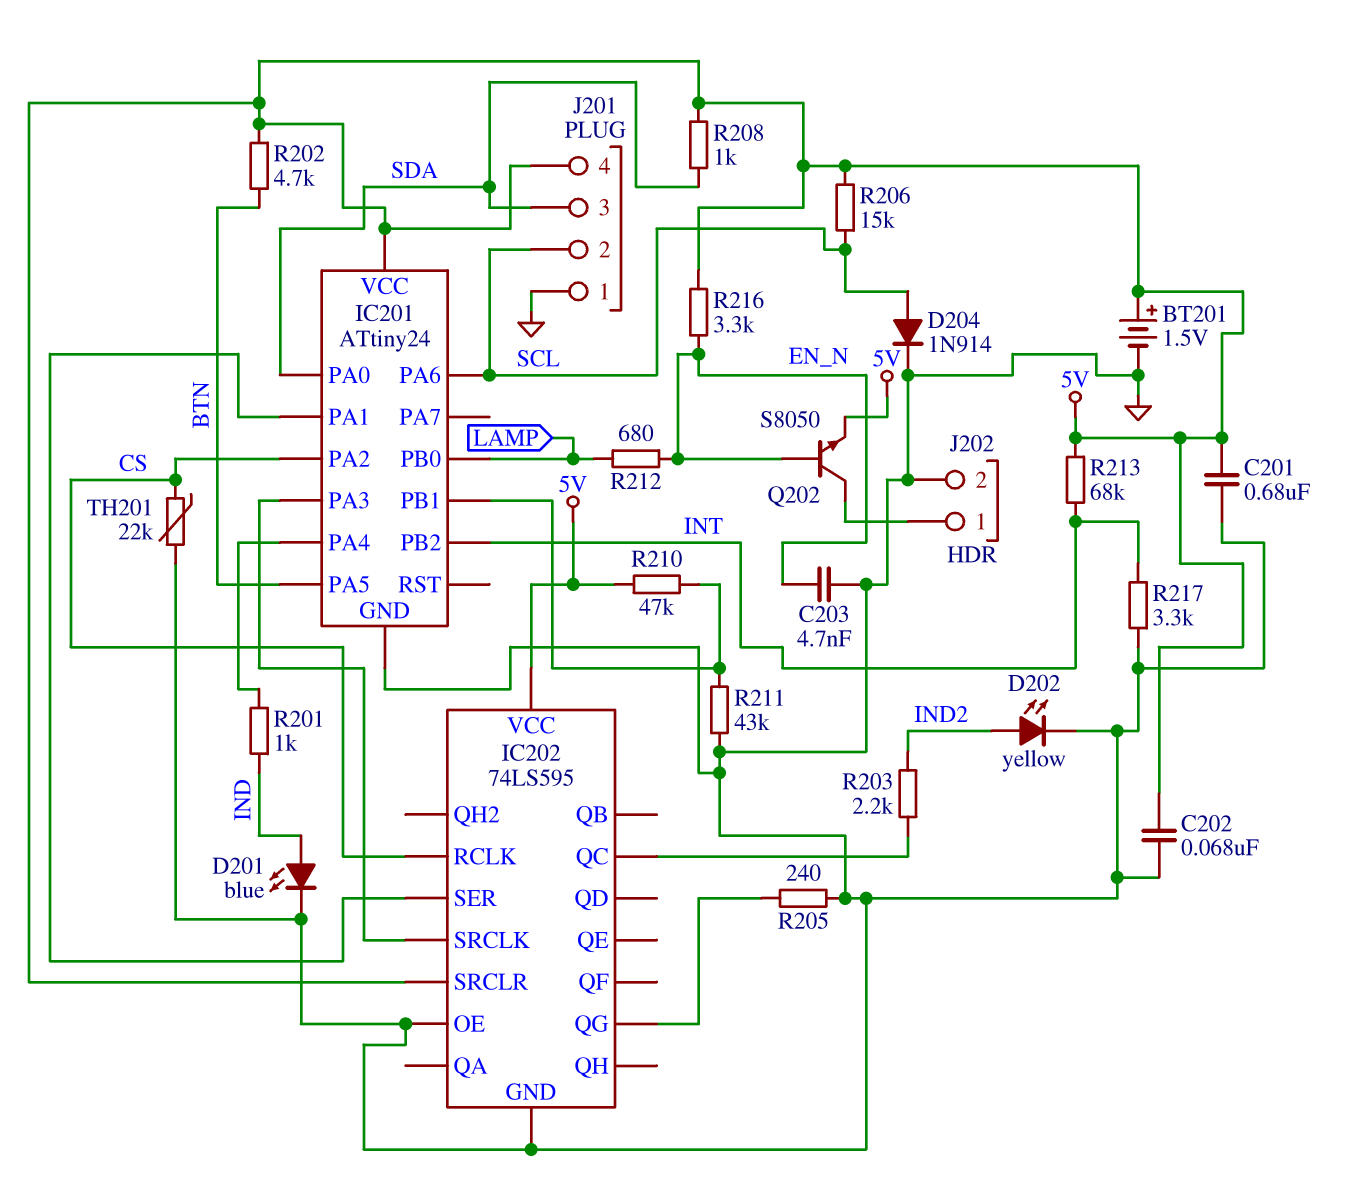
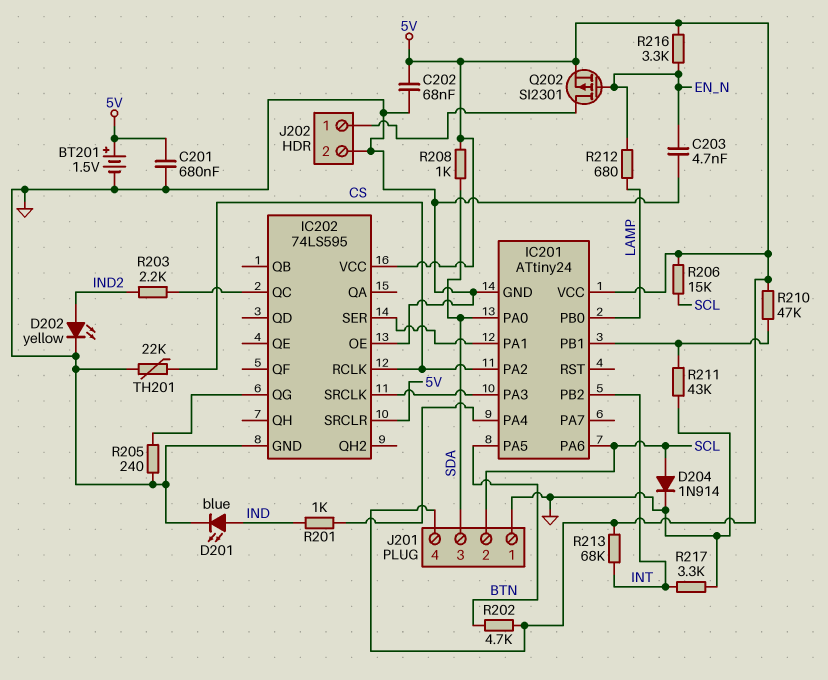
Q202: NPN S8050 (B EN_N, C J202/1, E 5V) -> PMOS SI2301 (G EN_N, D J202/1, S 5V)

